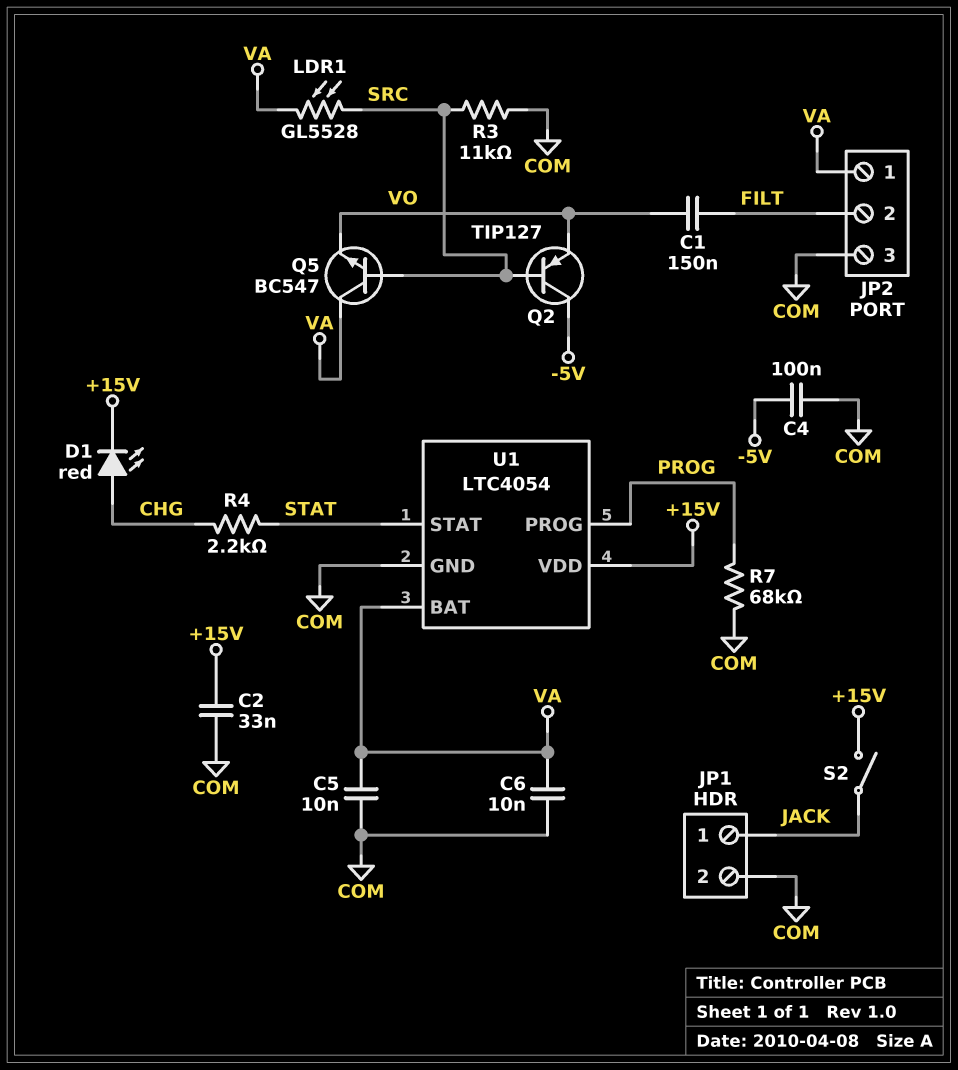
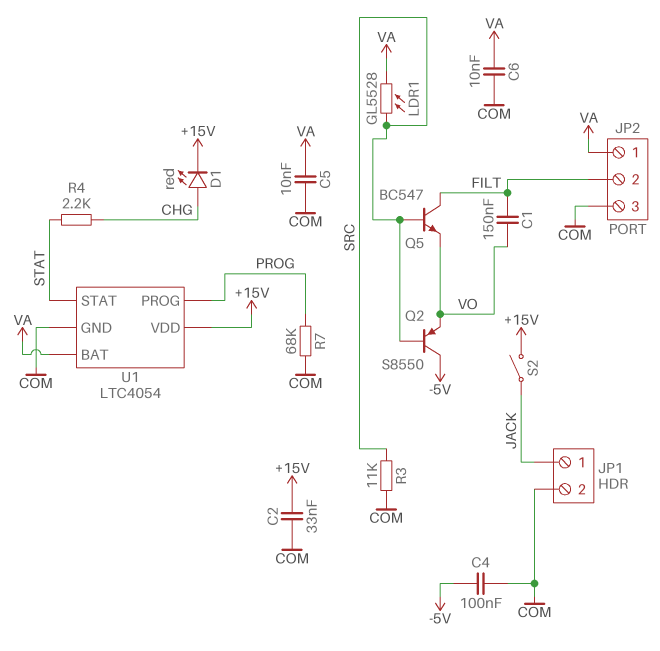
Q2: PNP TIP127 (B SRC, C -5V, E VO) -> PNP S8550 (B SRC, C -5V, E VO)
Q5: NPN BC547 (B SRC, C VA, E VO) -> NPN BC547 (B SRC, C FILT, E VO)

